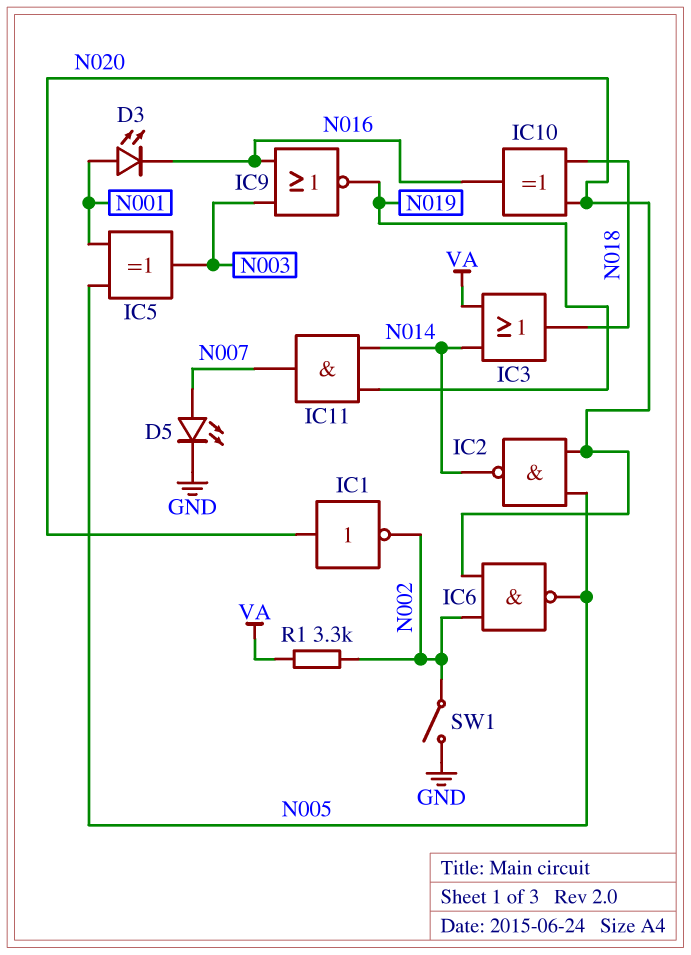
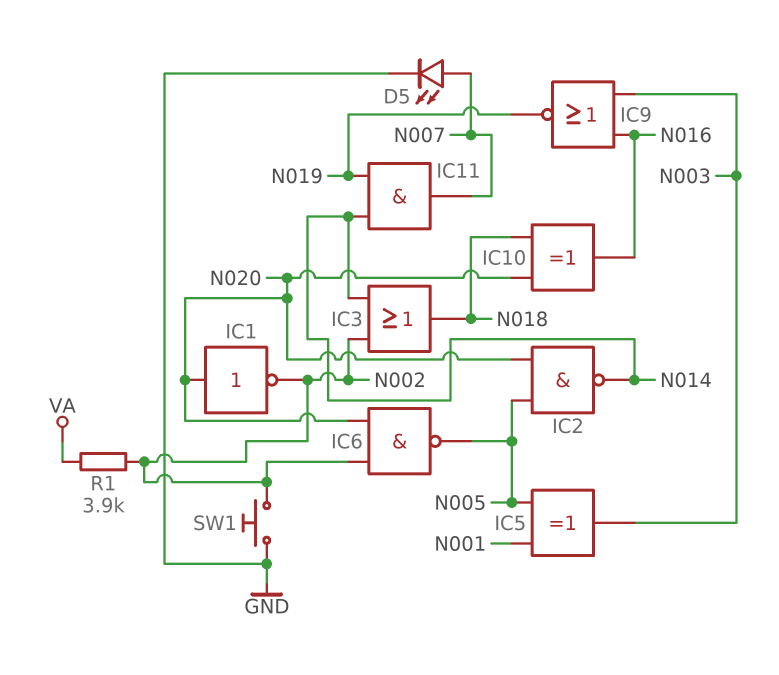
D3: LED (A N001, K N016) -> none
IC3: OR (in N014, in VA, out N018) -> OR (in N002, in N014, out N018)
R1: 3.3k (N002, VA) -> 3.9k (N002, VA)
SW1: switch (GND, N002) -> button (GND, N002)

